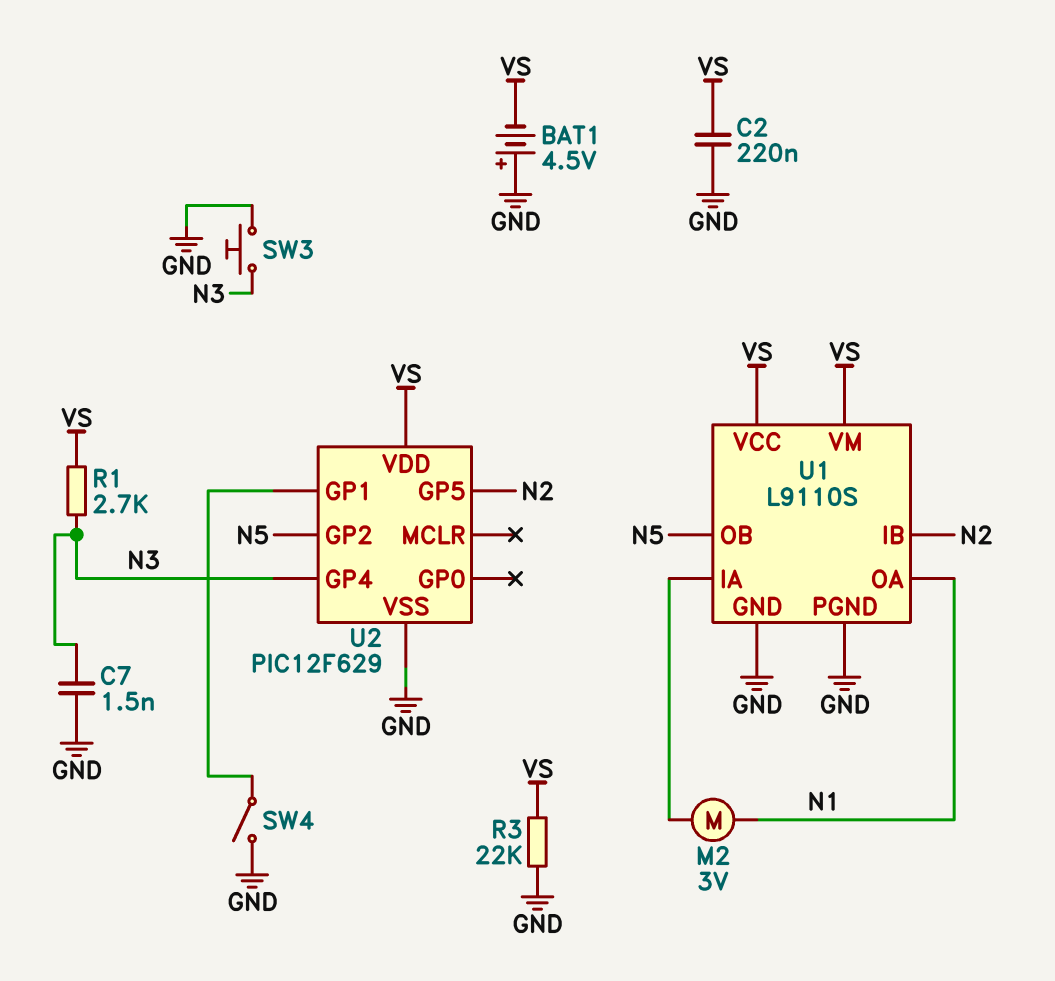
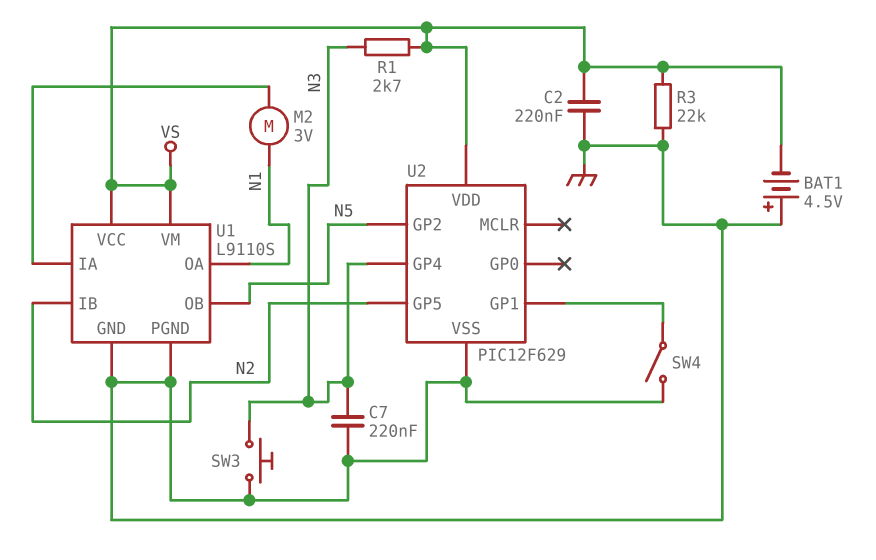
C7: 1.5nF (GND, N3) -> 220nF (GND, N3)

